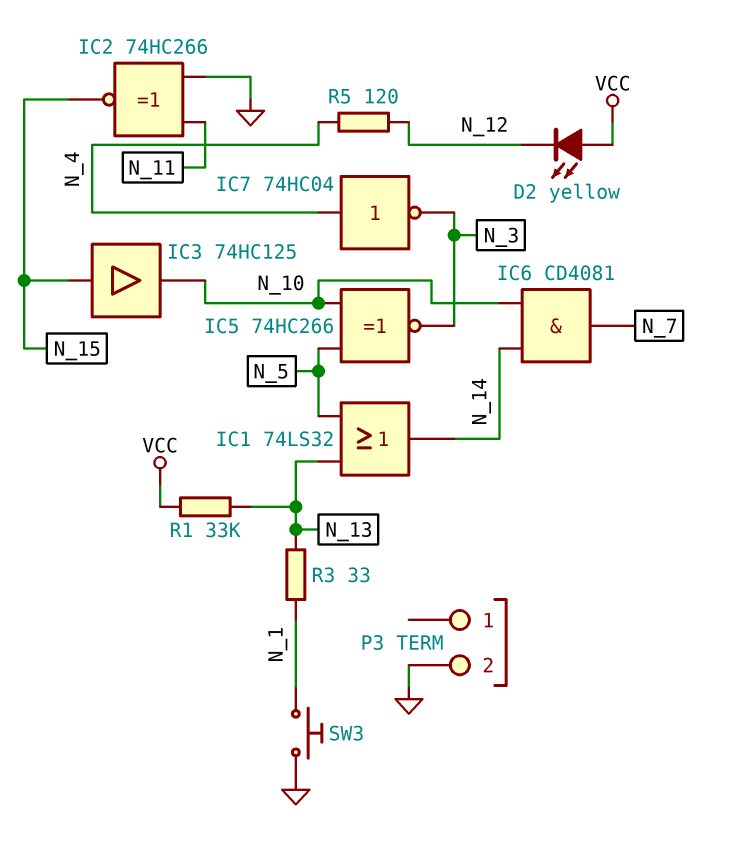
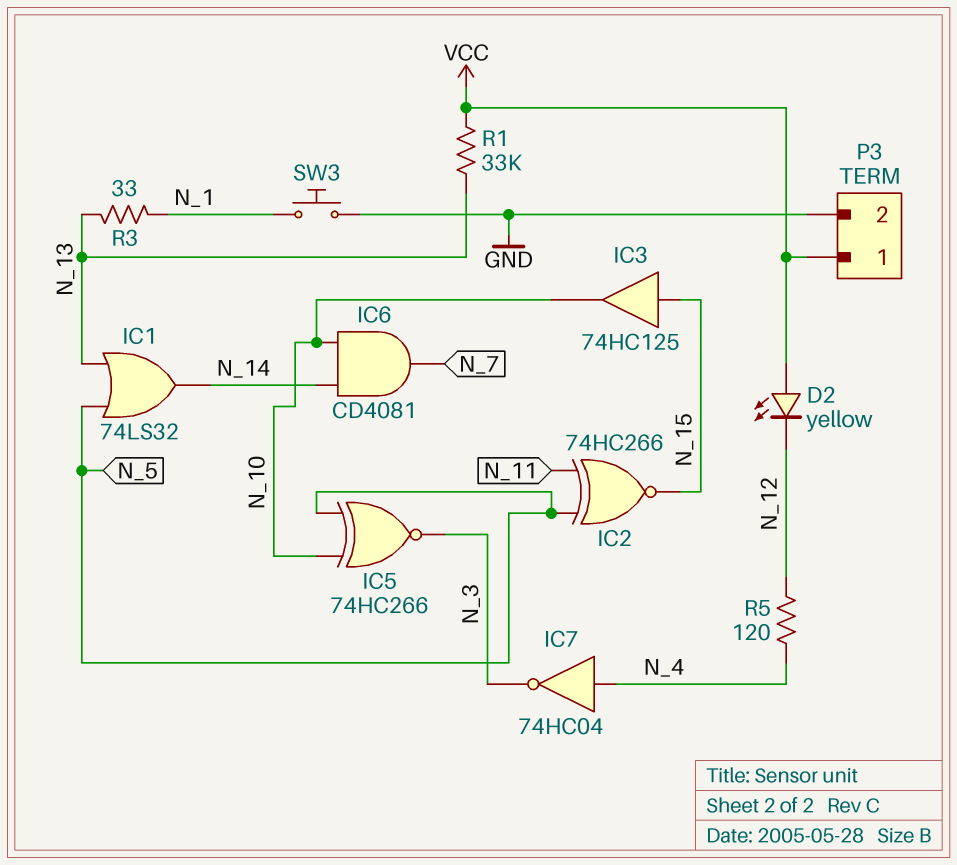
IC2: XNOR 74HC266 (in GND, in N_11, out N_15) -> XNOR 74HC266 (in N_5, in N_11, out N_15)
P3 pin 1: none -> VCC

